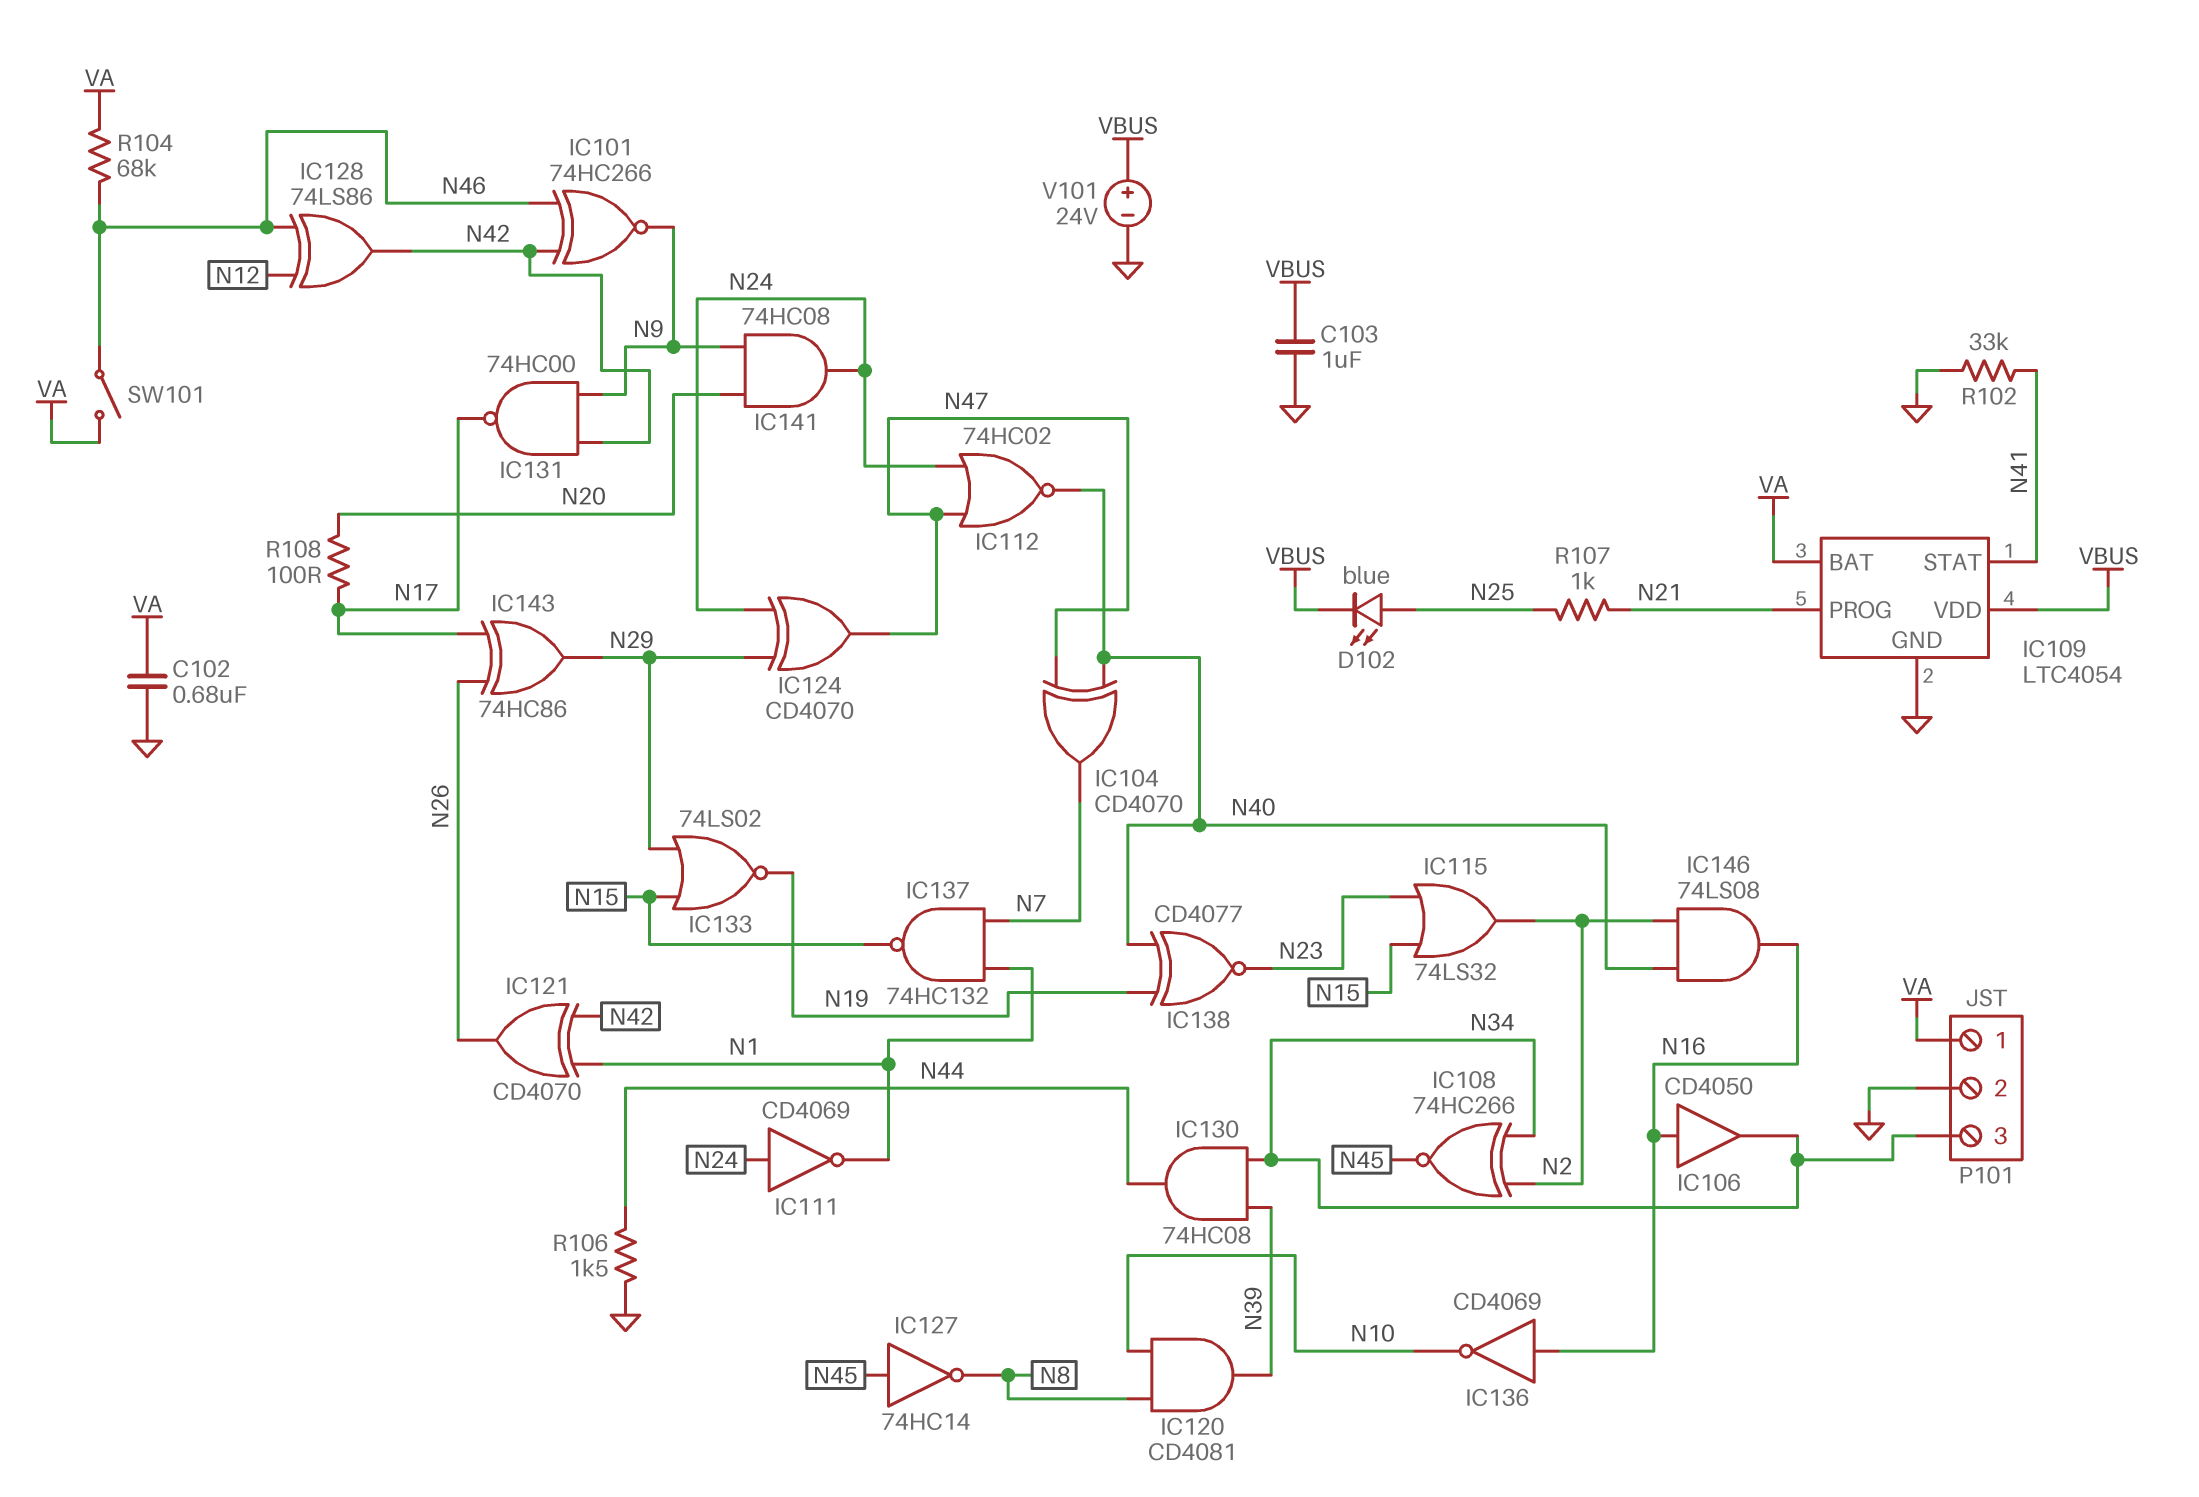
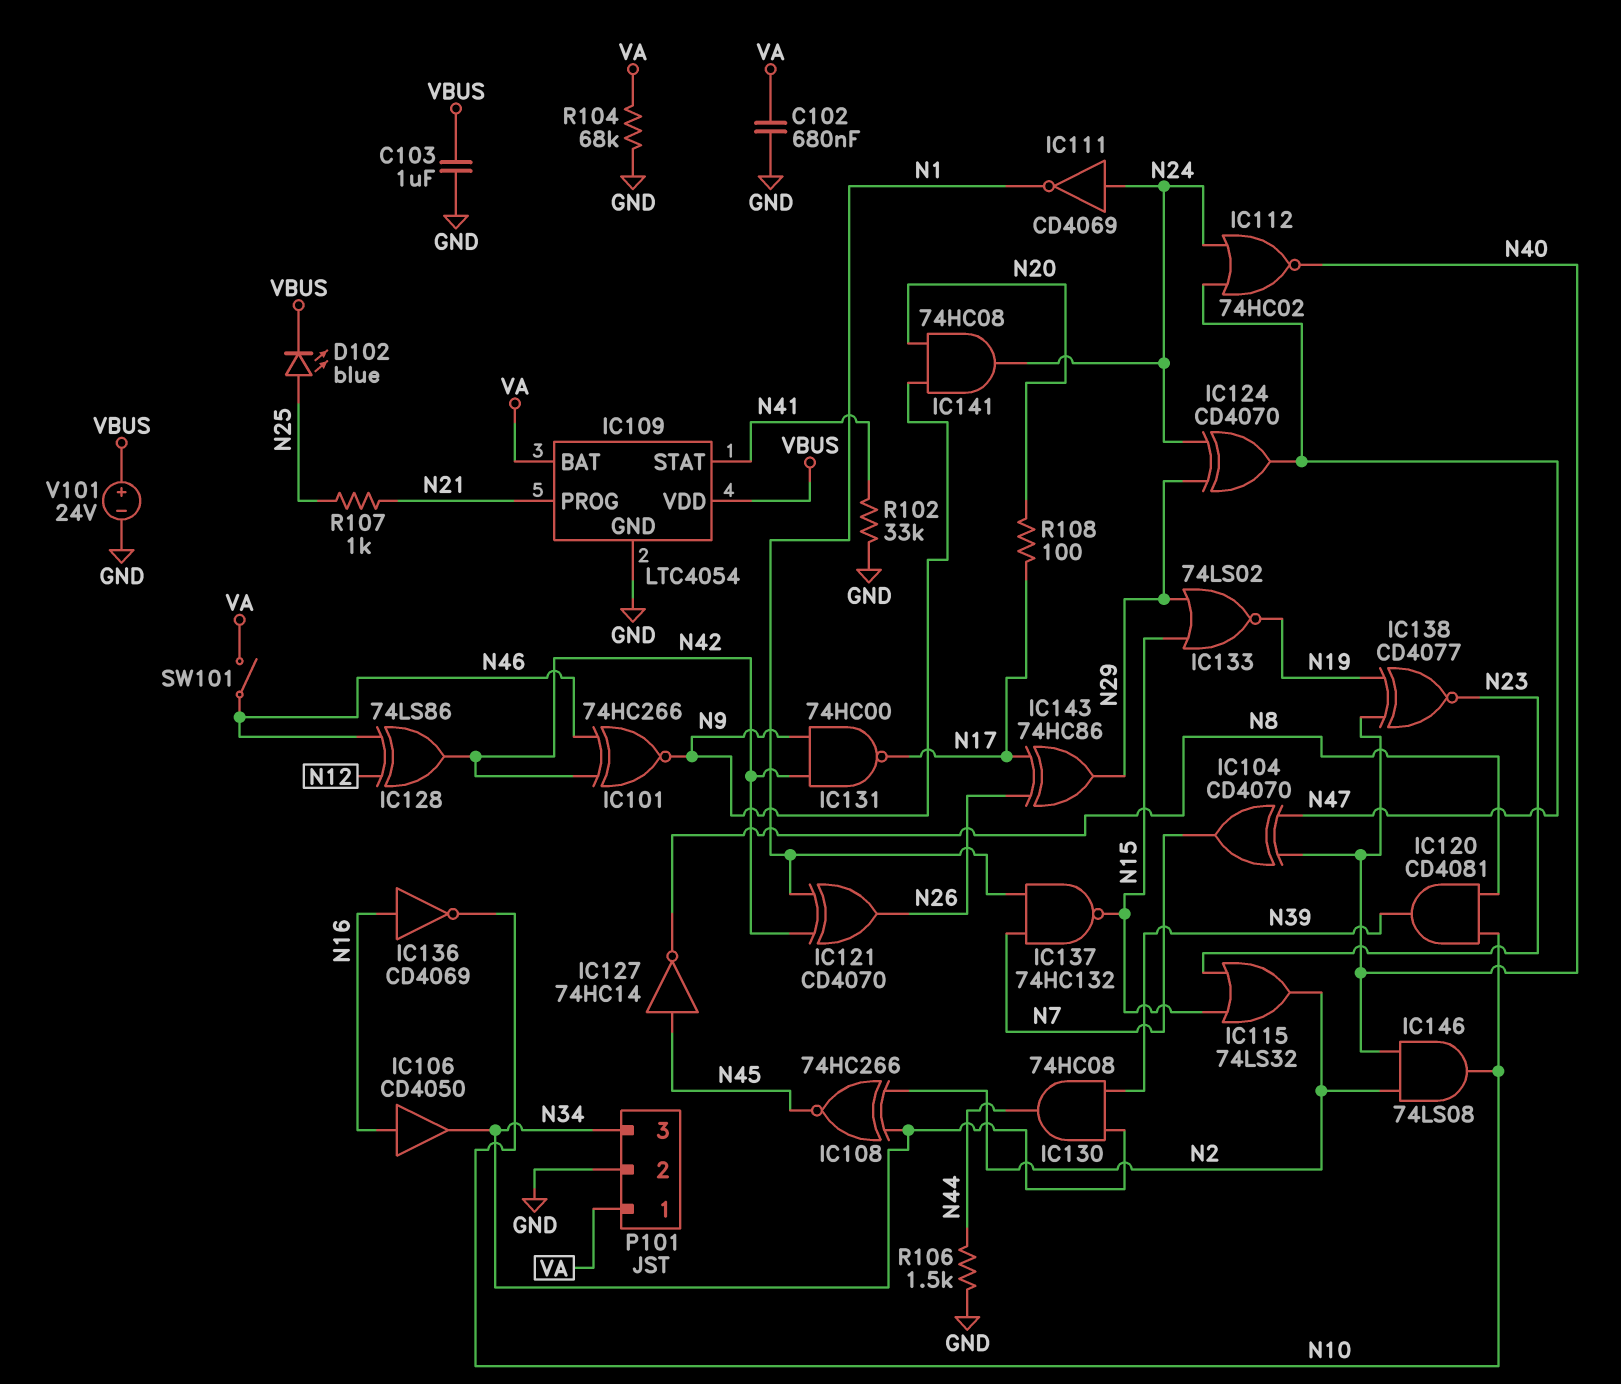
IC146: AND 74LS08 (in N2, in N40, out N16) -> AND 74LS08 (in N2, in N40, out N10)
R104: 68k (N46, VA) -> 68k (GND, VA)

